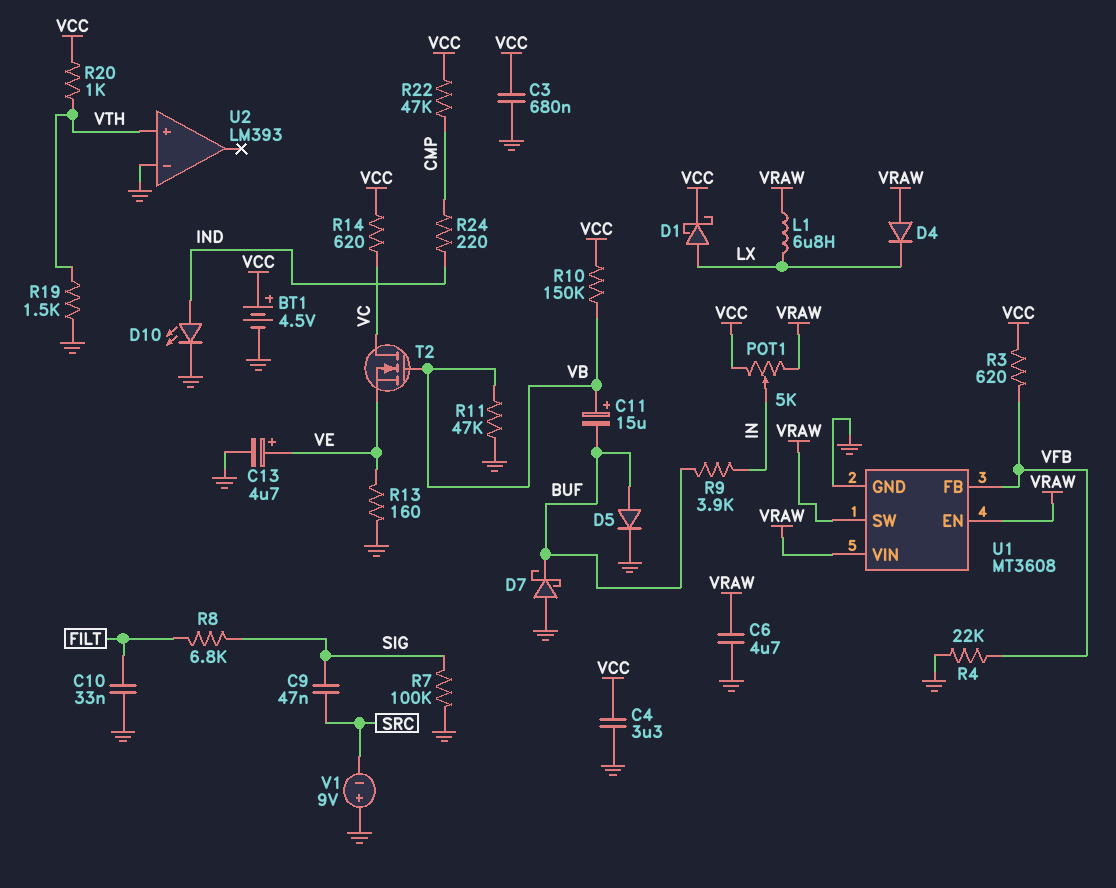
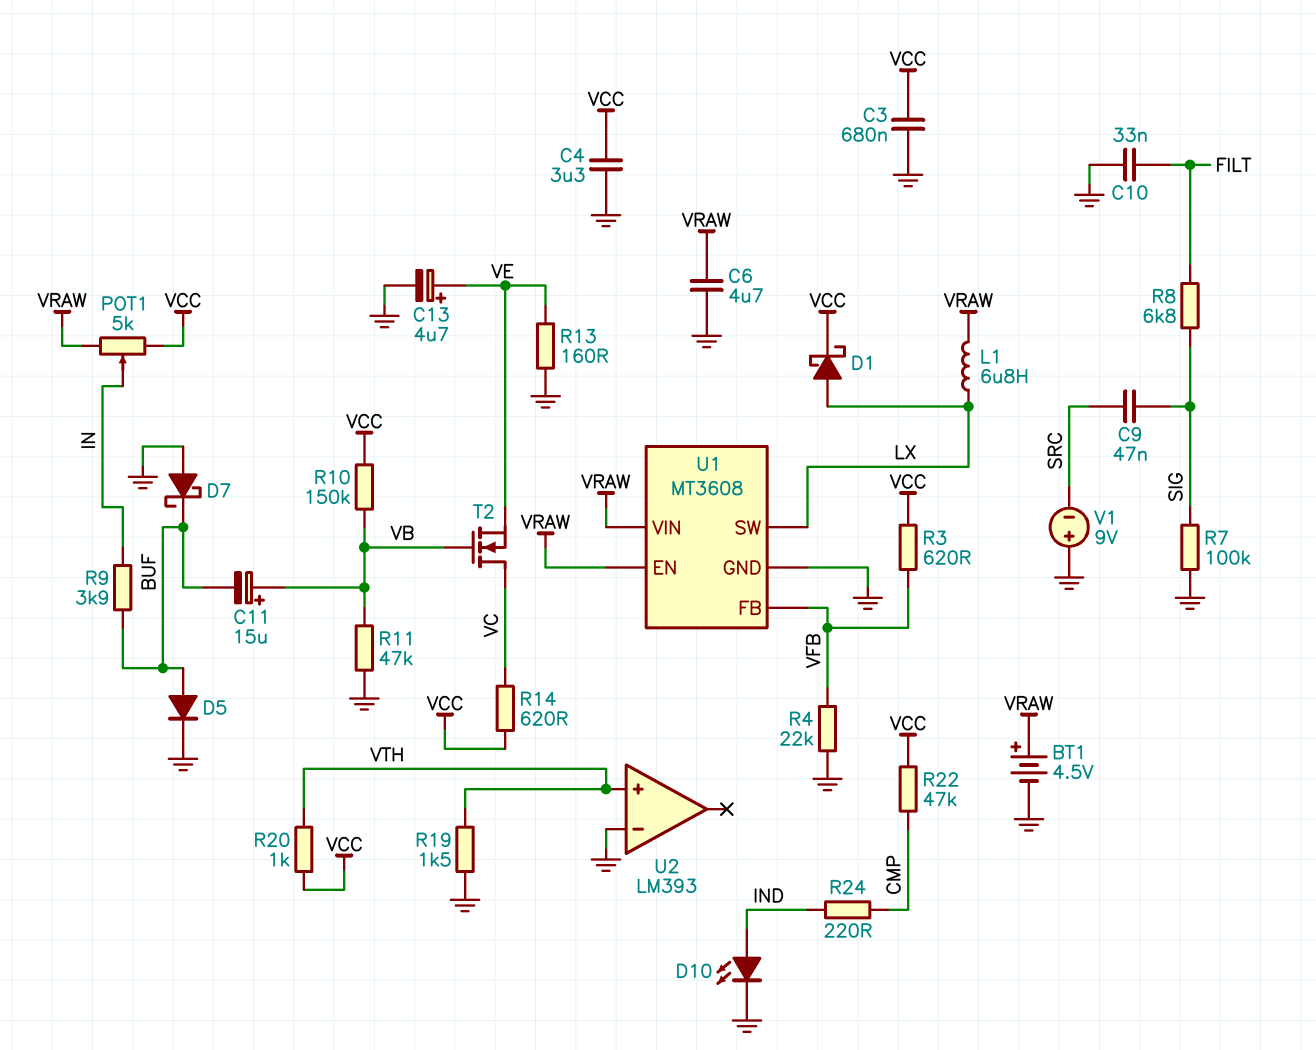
BT1: 4.5V (plus VCC, minus GND) -> 4.5V (plus VRAW, minus GND)
D4: diode (A VRAW, K LX) -> none
U1 pin SW: VRAW -> LX

